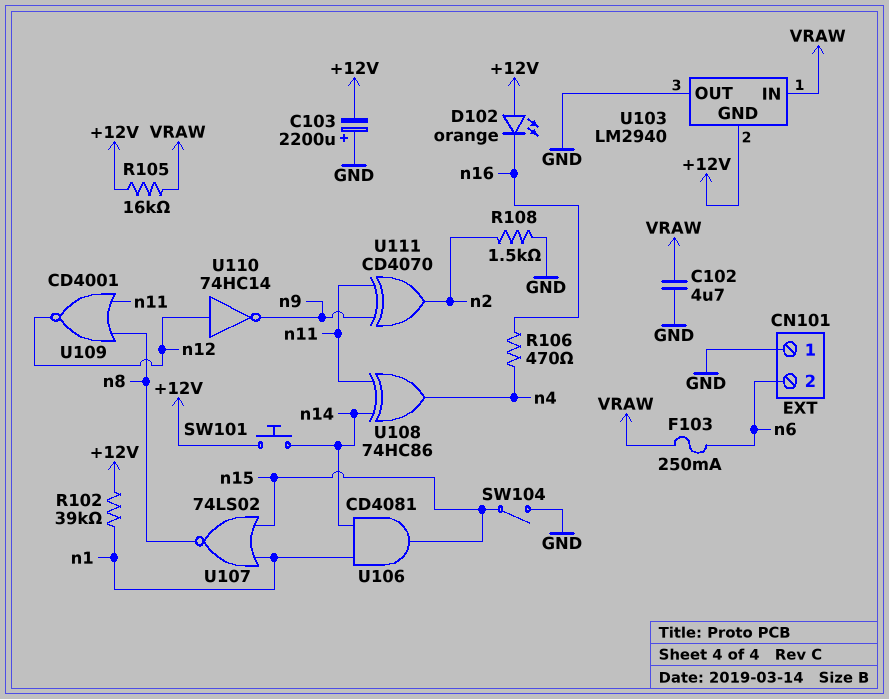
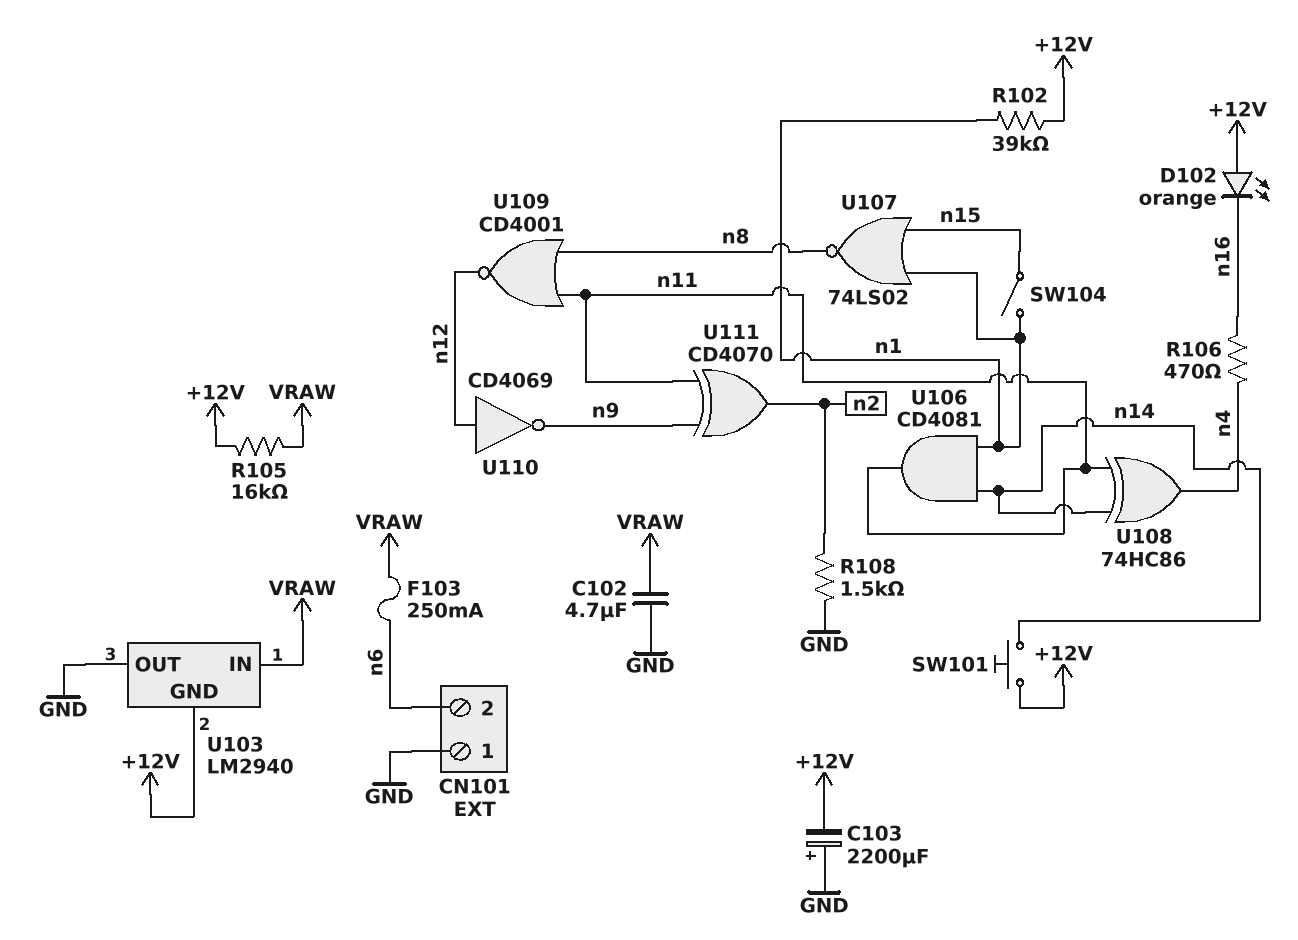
SW104: switch (GND, n15) -> switch (n1, n15)
U106: AND CD4081 (in n1, in n14, out n15) -> AND CD4081 (in n1, in n14, out n11)
U110: NOT 74HC14 (in n12, out n9) -> NOT CD4069 (in n12, out n9)

